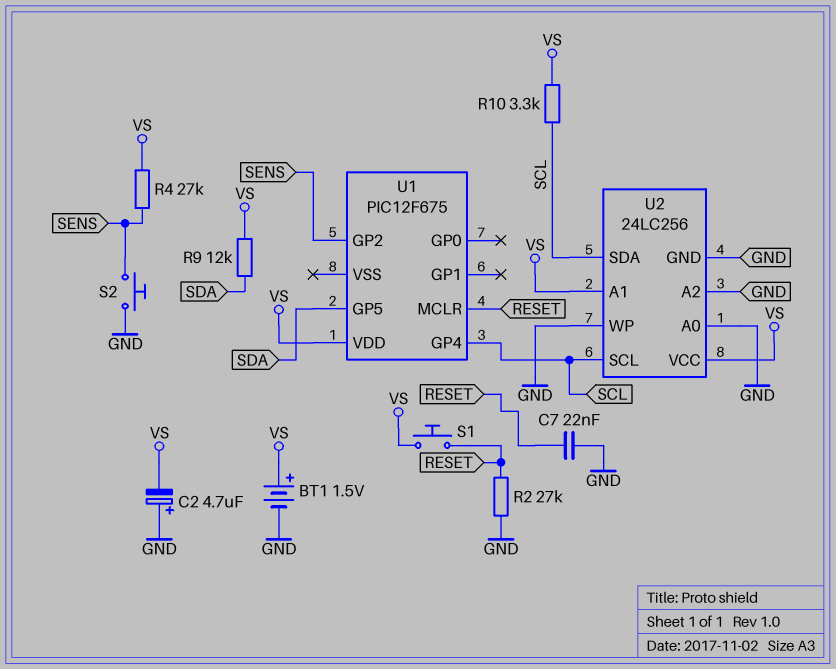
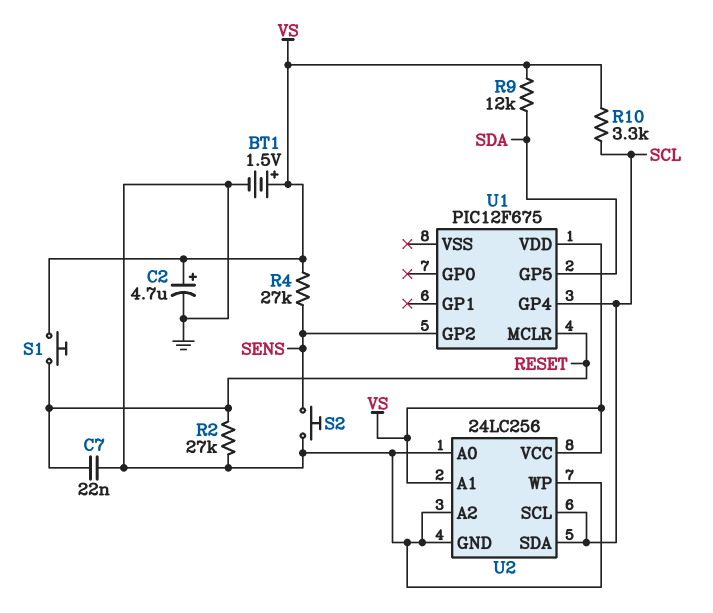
C2: 4.7uF (plus GND, minus VS) -> 4.7uF (plus VS, minus GND)

